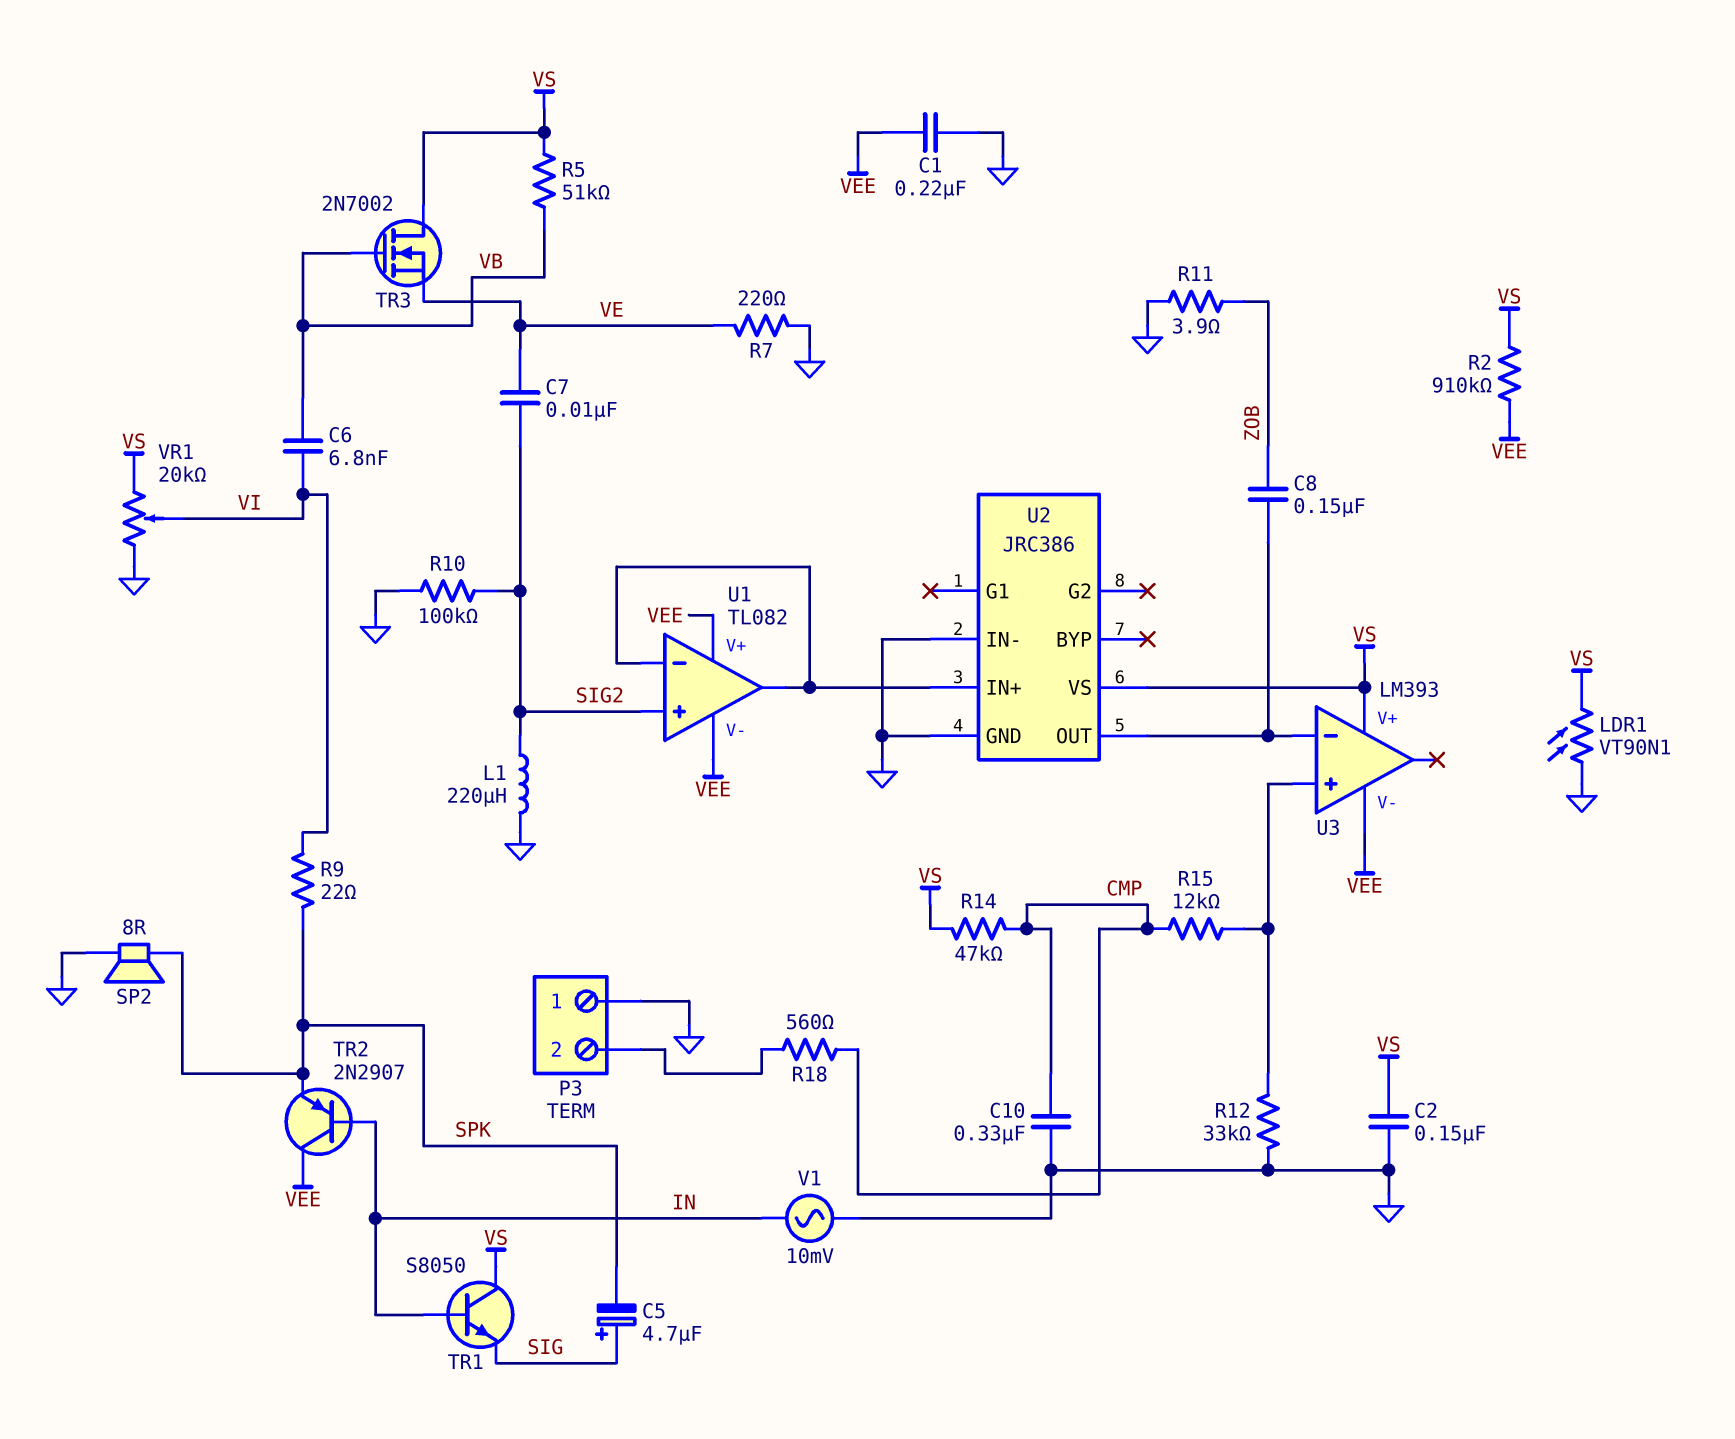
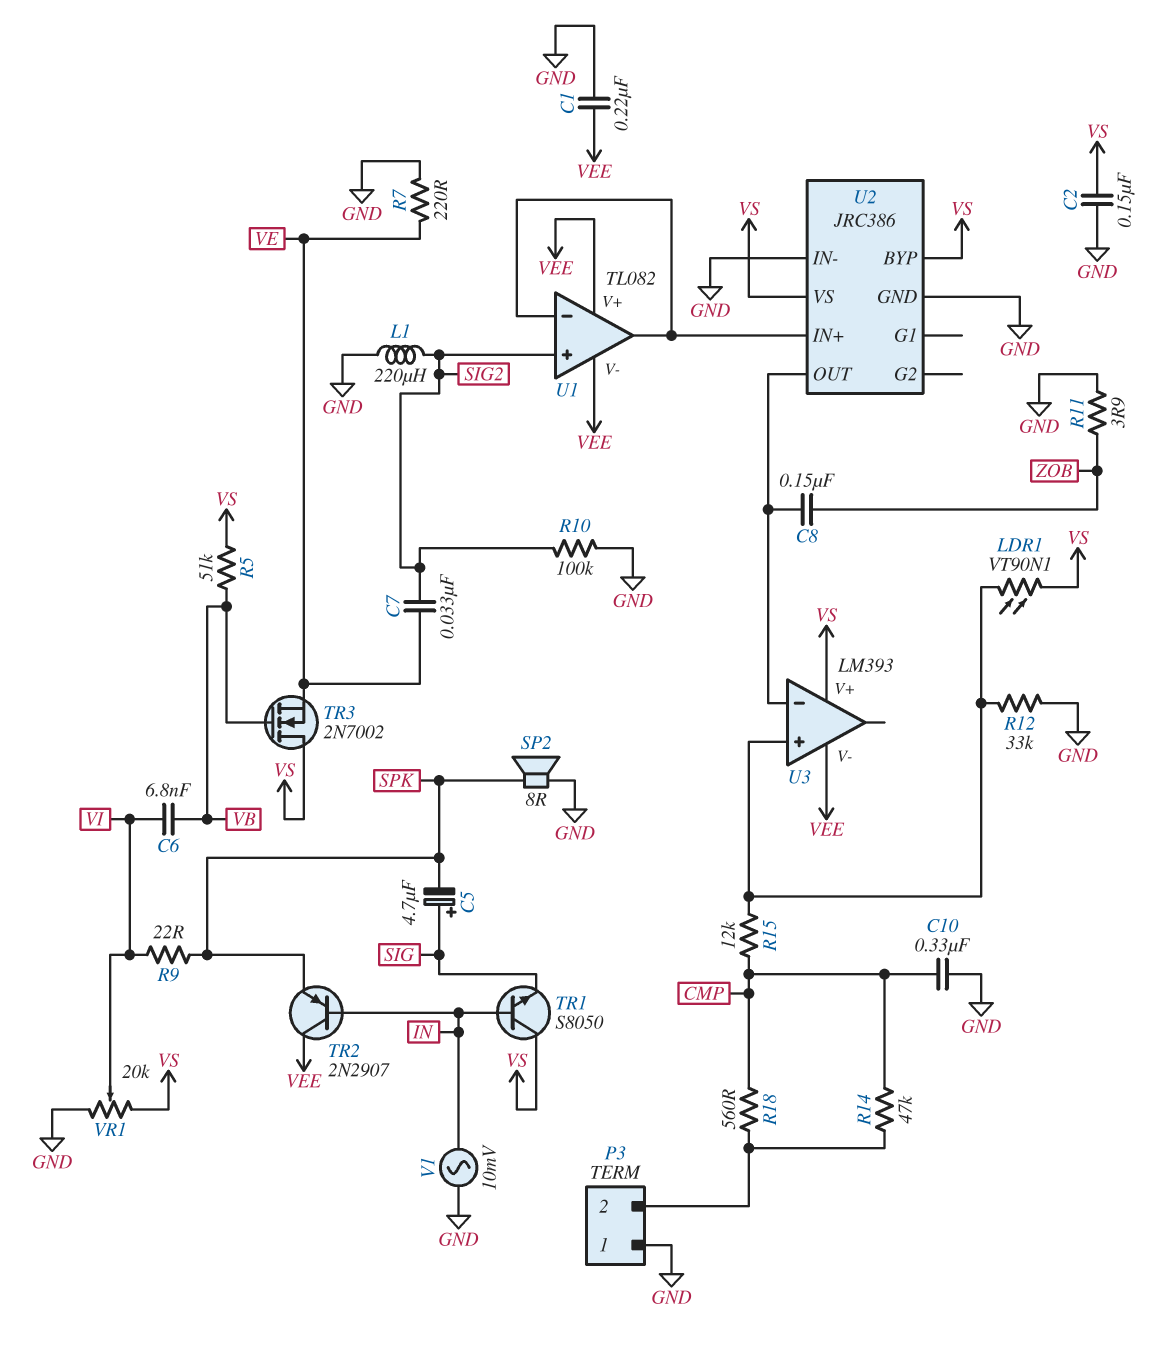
C7: 10nF (SIG2, VE) -> 33nF (SIG2, VE)
LDR1: VT90N1 (GND, VS) -> VT90N1 (U3/in+, VS)
R2: 910k (VEE, VS) -> none
R14: 47k (CMP, VS) -> 47k (CMP, P3/2)
U2 pin BYP: none -> VS

